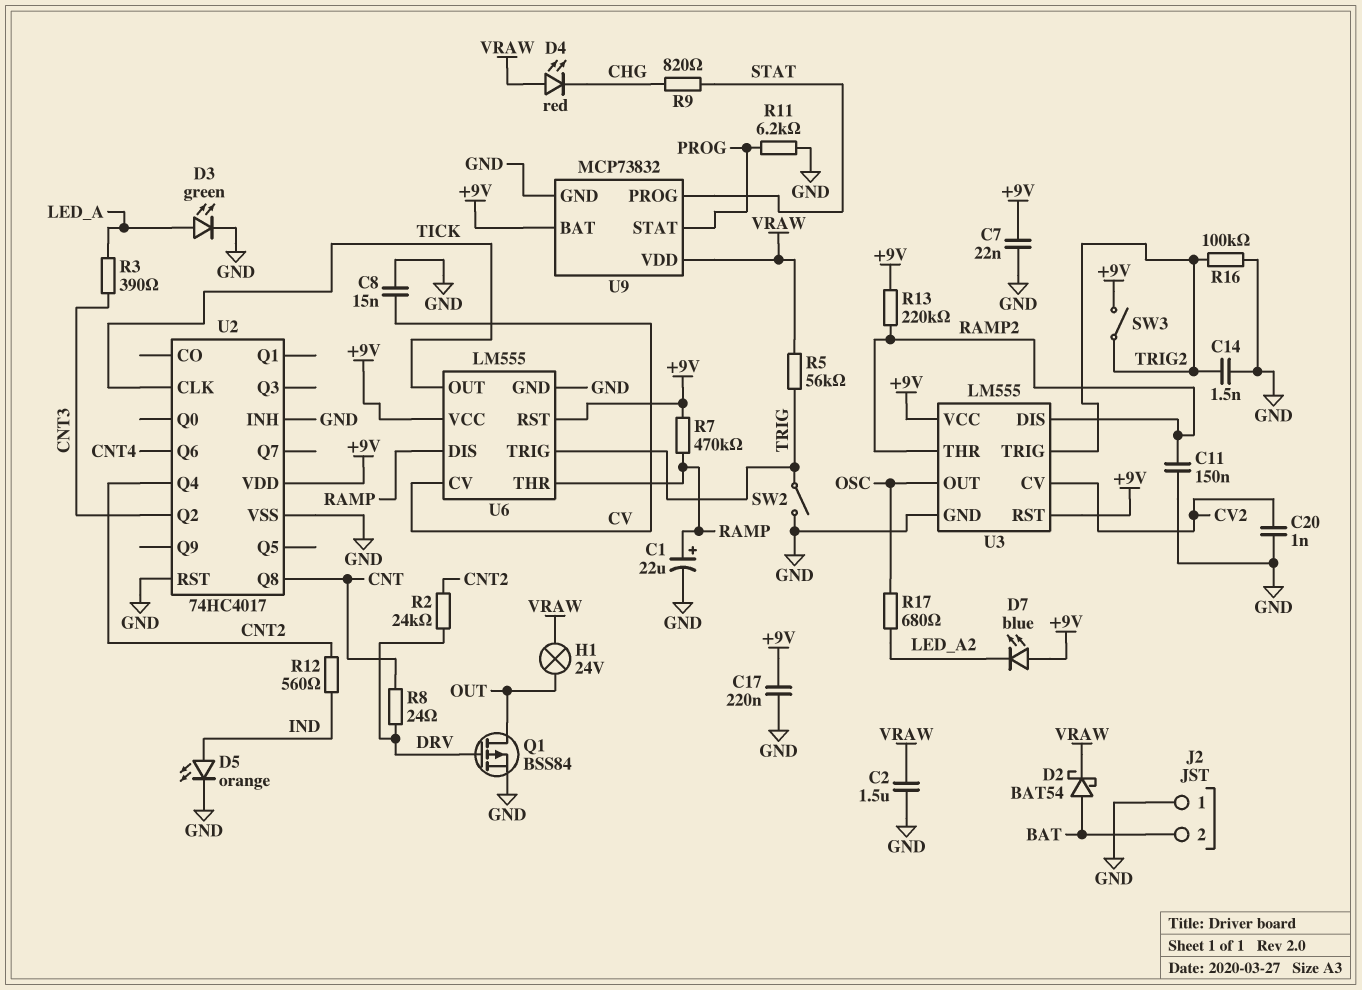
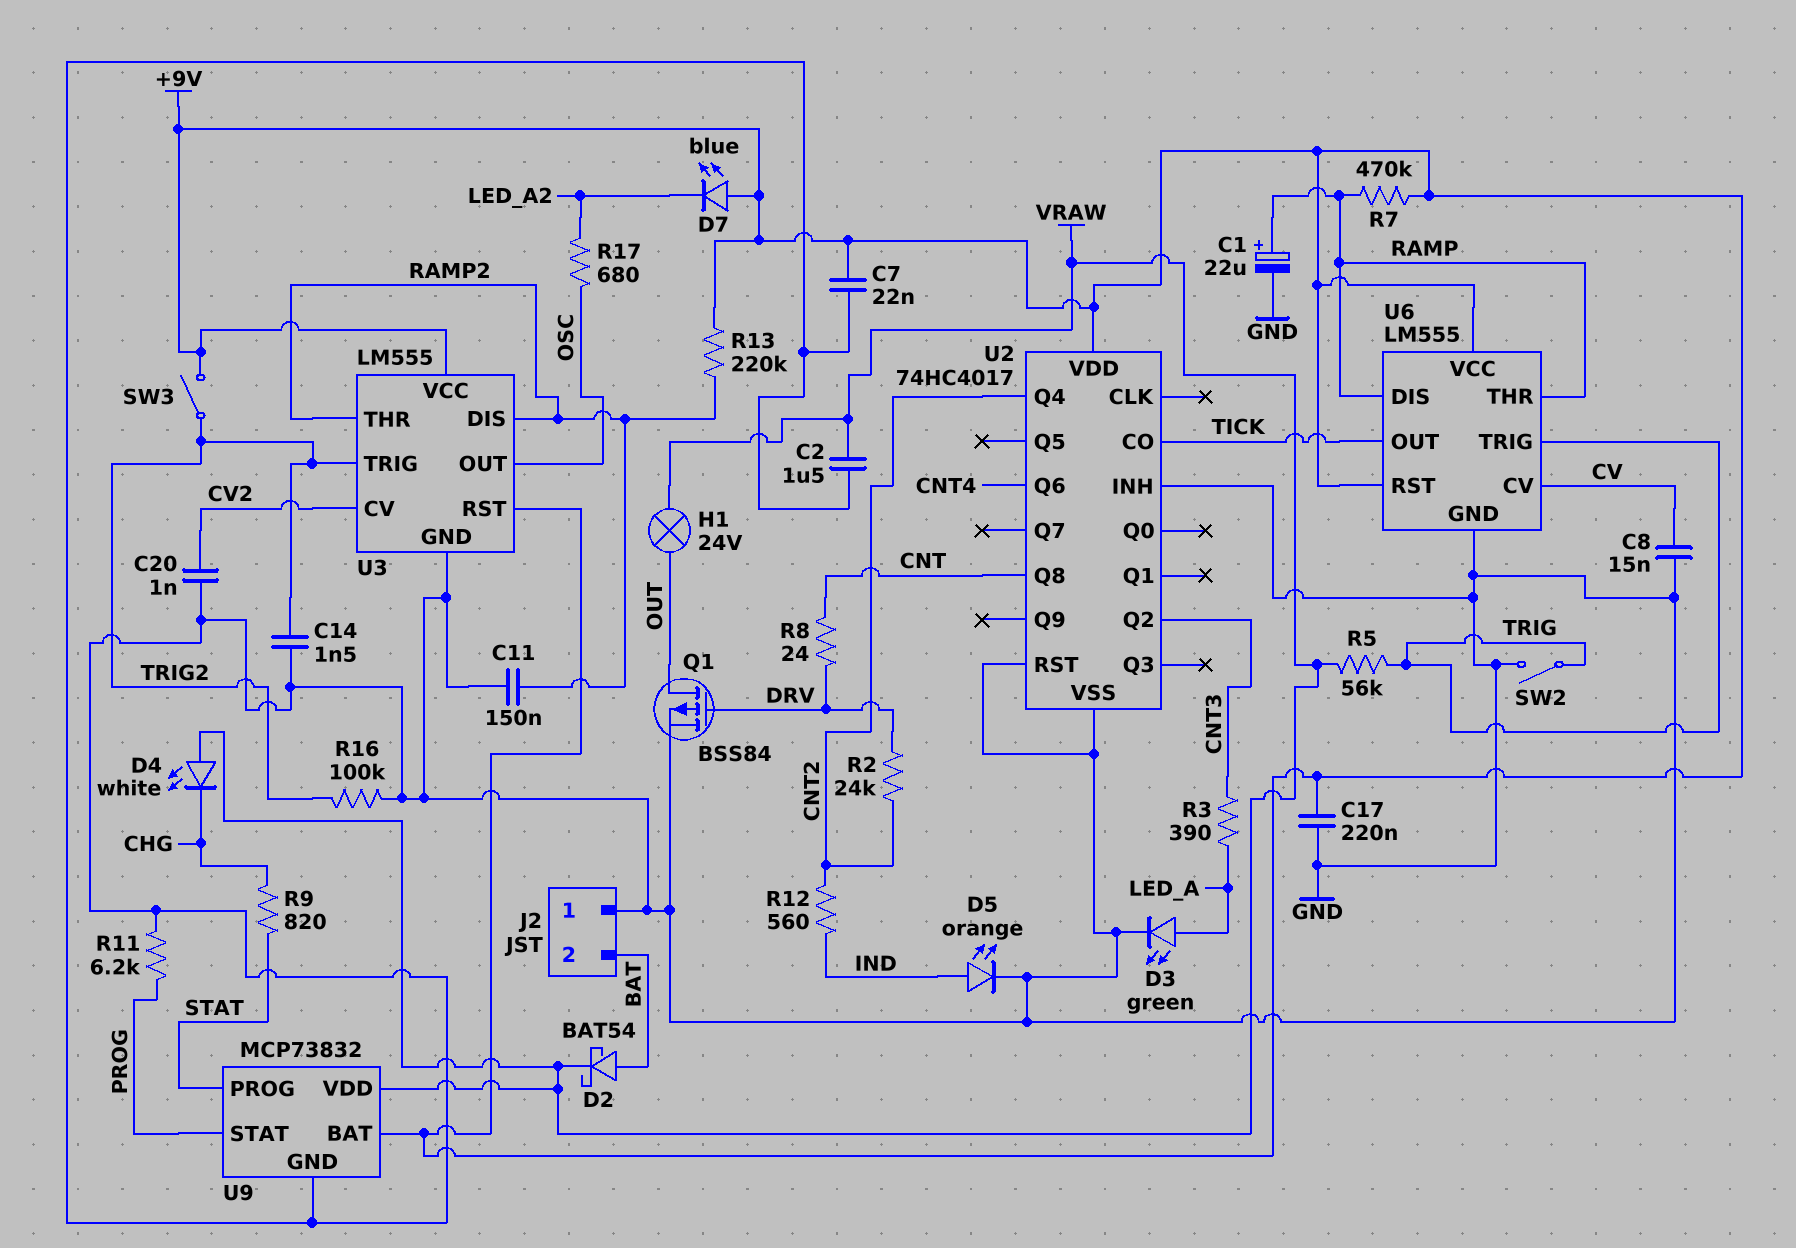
D4: LED red (A VRAW, K CHG) -> LED white (A VRAW, K CHG)
U2 pin CLK: TICK -> none
U2 pin CO: none -> TICK

